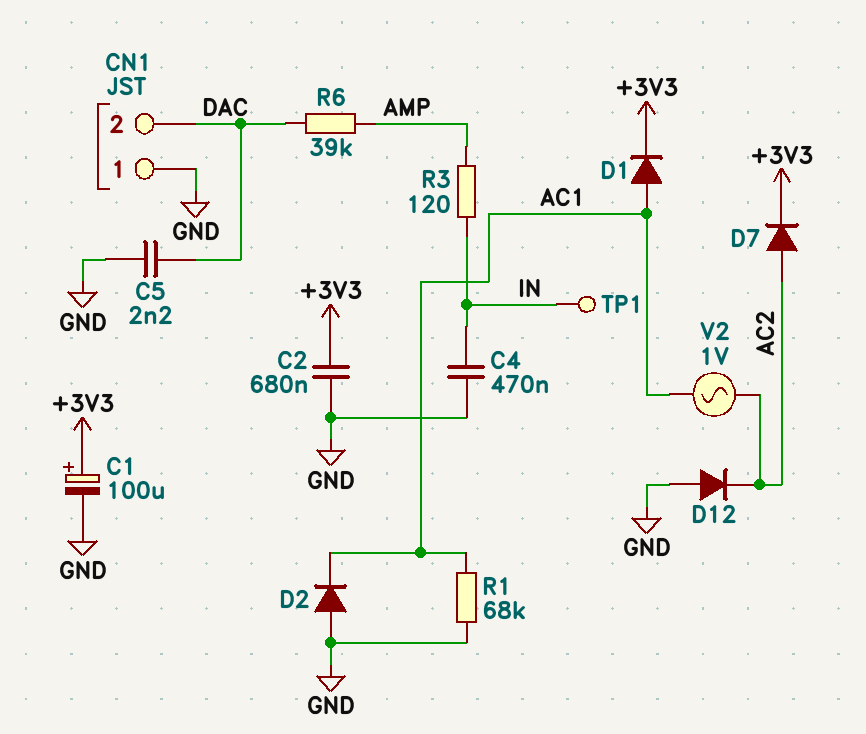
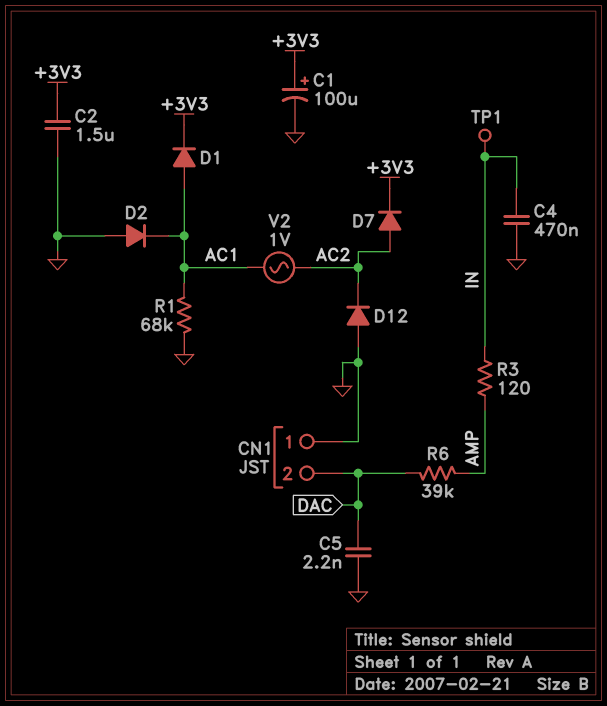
C2: 680nF (+3V3, GND) -> 1.5uF (+3V3, GND)

